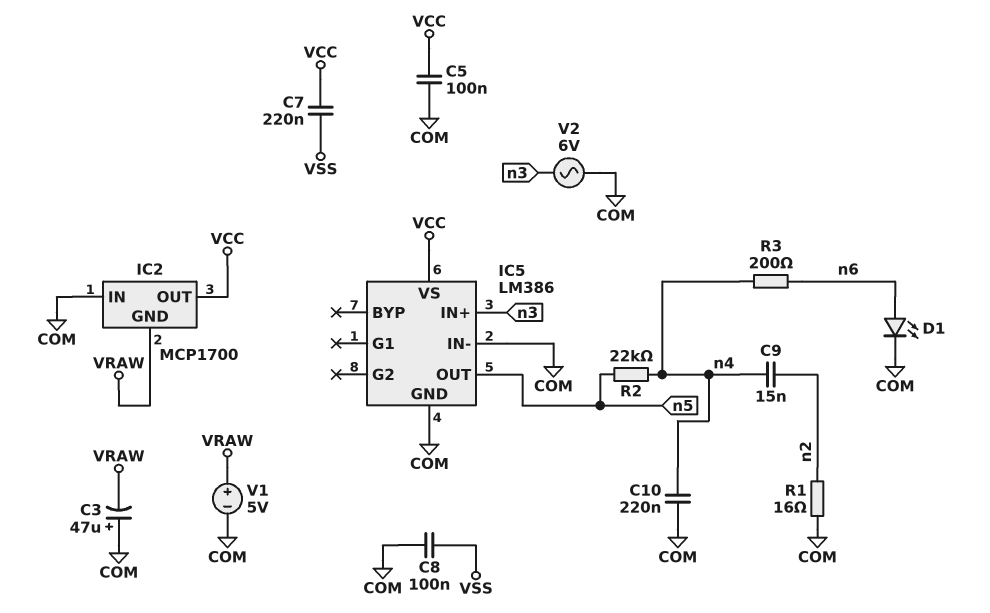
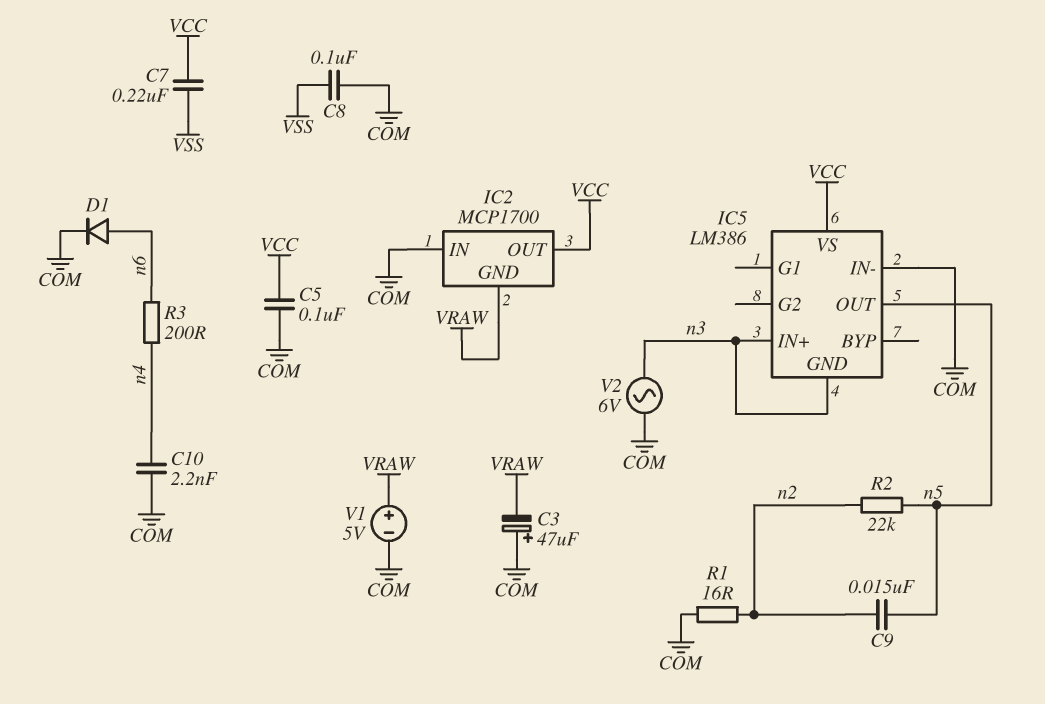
C9: 15nF (n2, n4) -> 15nF (n2, n5)
C10: 220nF (COM, n4) -> 2.2nF (COM, n4)
D1: LED (A n6, K COM) -> diode (A n6, K COM)
IC5 pin GND: COM -> n3
R2: 22k (n4, n5) -> 22k (n2, n5)

